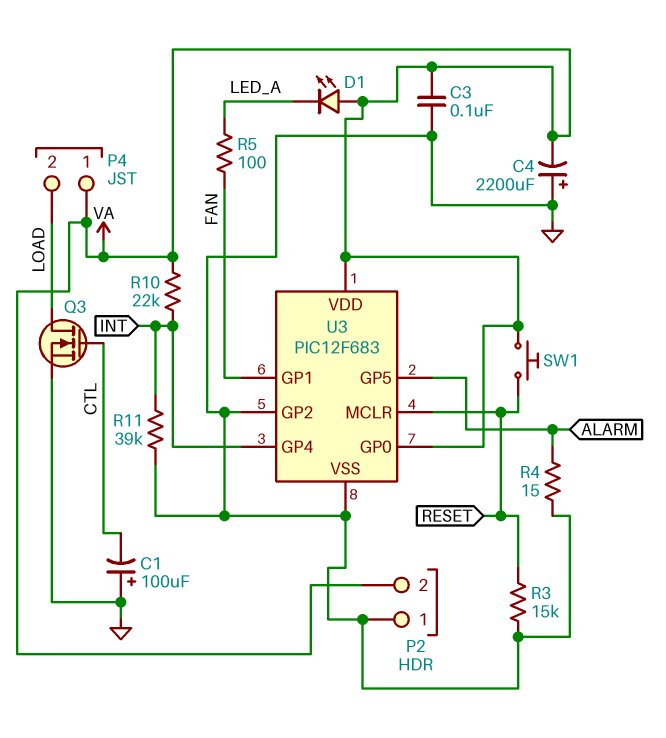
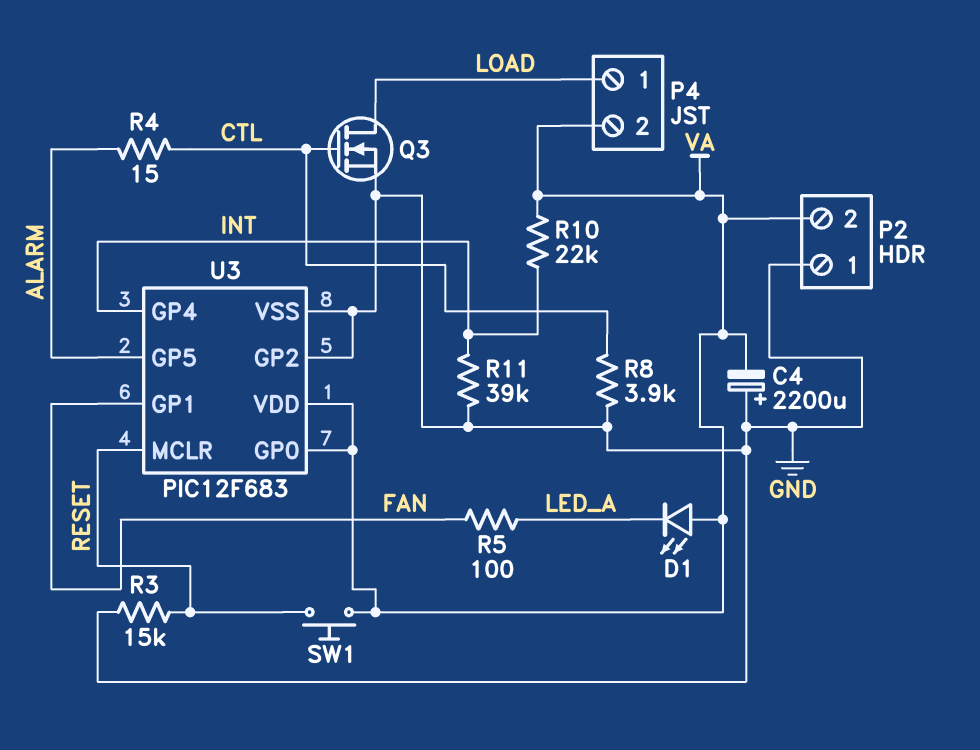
C1: 100uF (plus GND, minus CTL) -> none
C3: 100nF (GND, VA) -> none
P4 pin 1: VA -> LOAD
P4 pin 2: LOAD -> VA
R4: 15 (ALARM, GND) -> 15 (ALARM, CTL)
R8: none -> 3.9k (CTL, GND)

